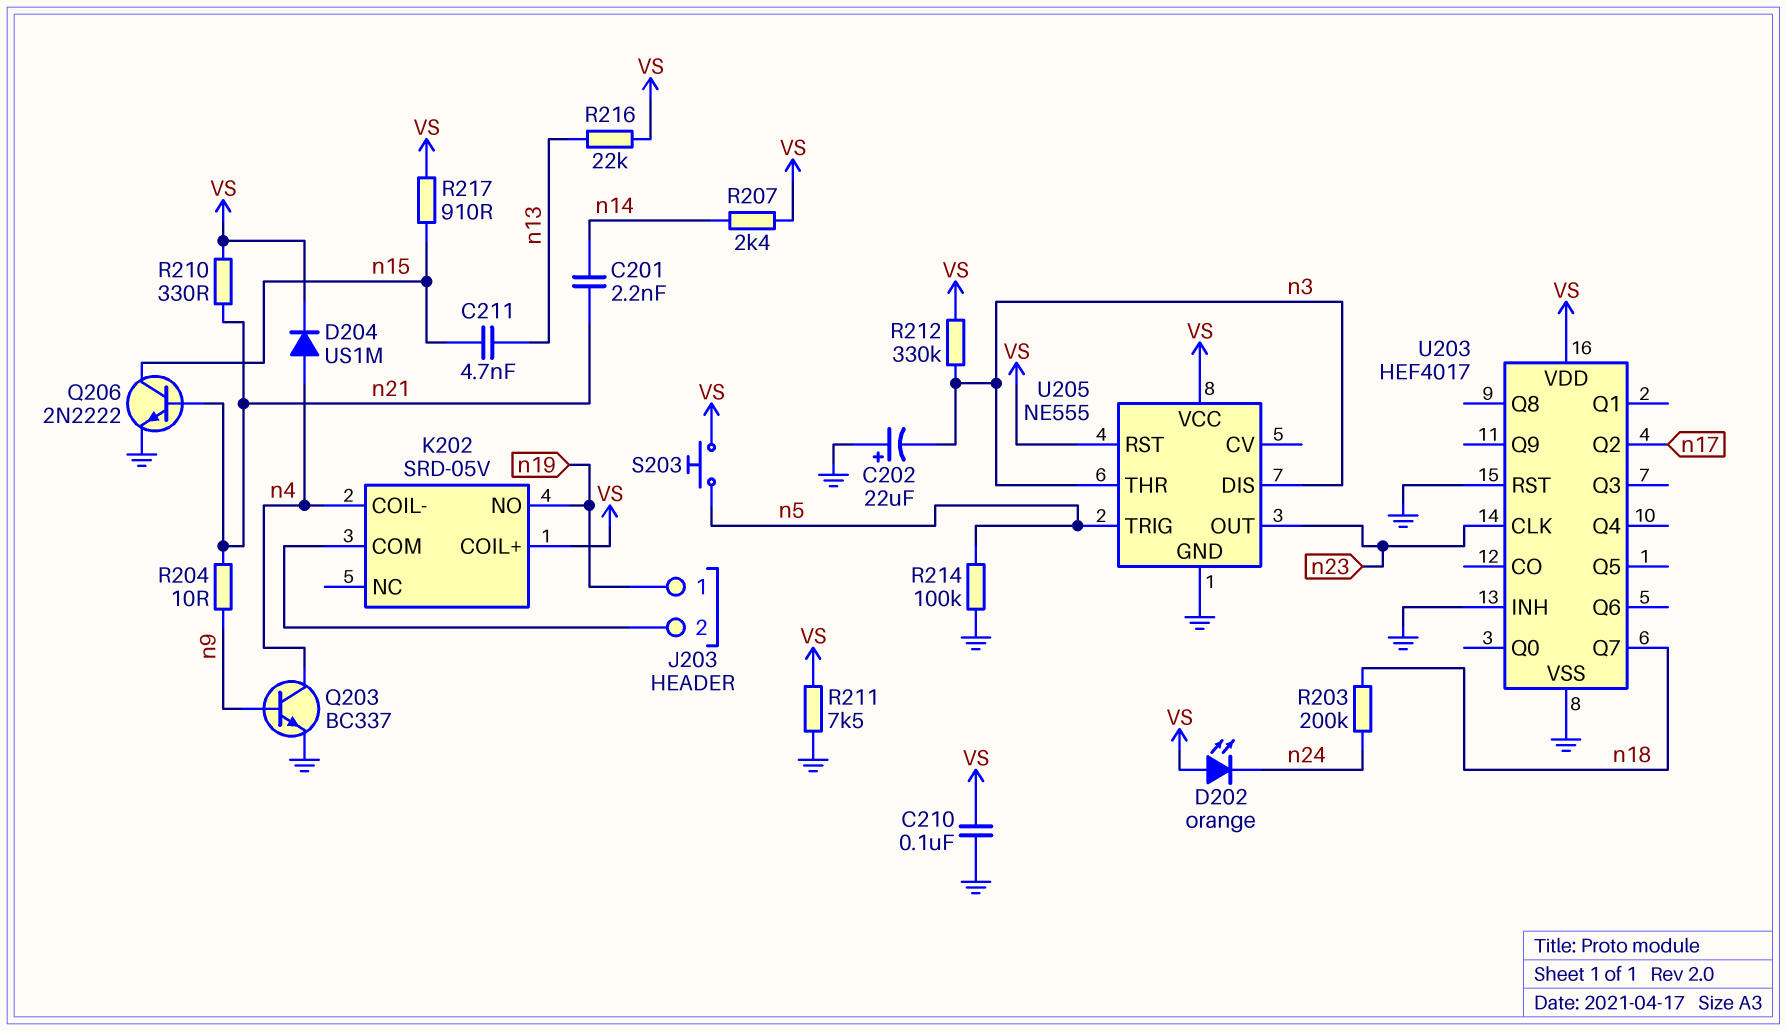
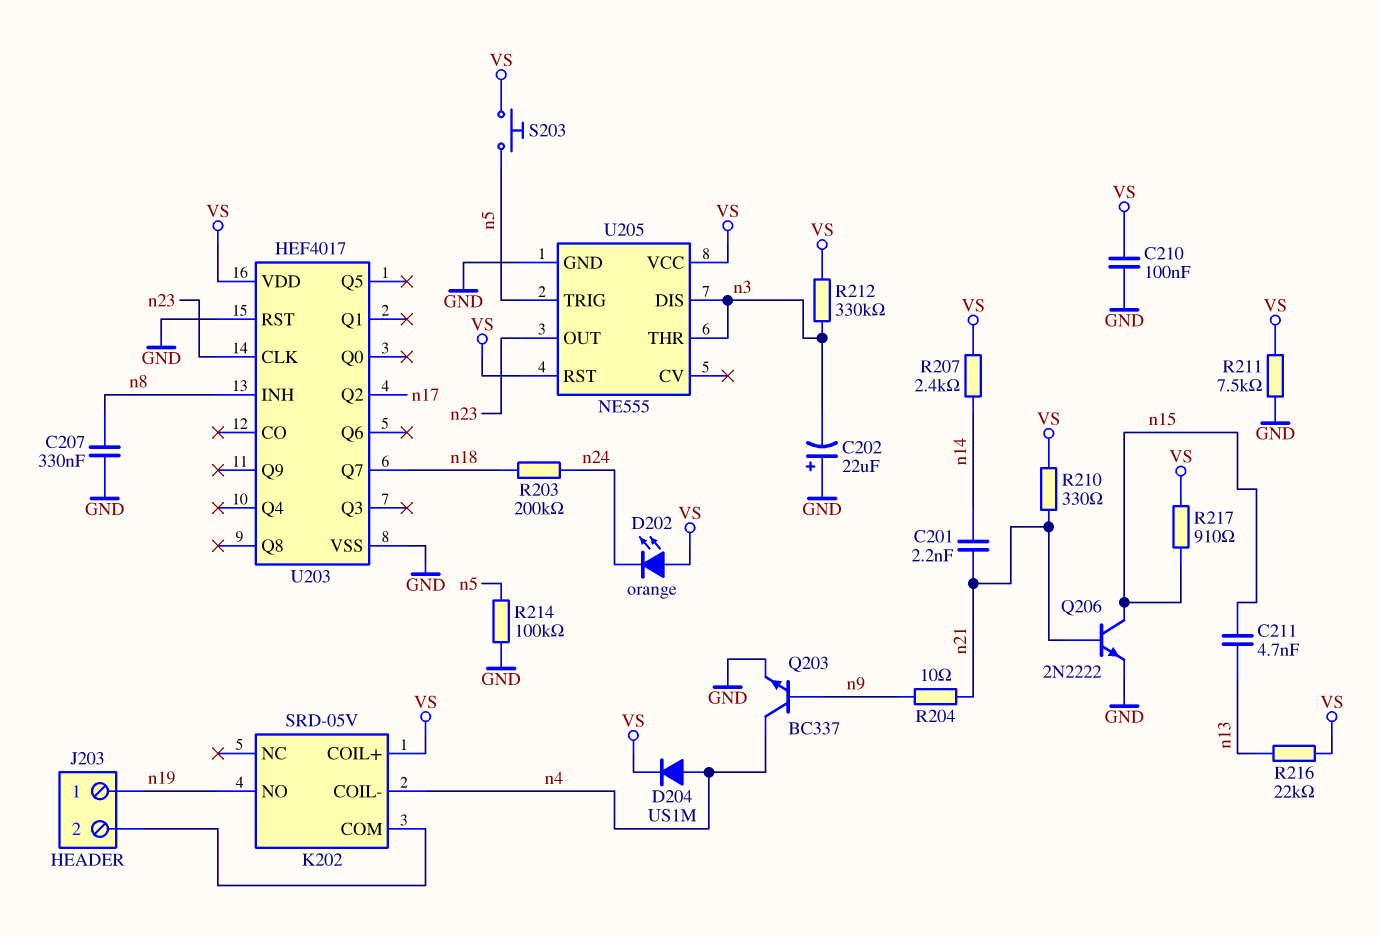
C207: none -> 330nF (GND, n8)
U203 pin INH: GND -> n8

